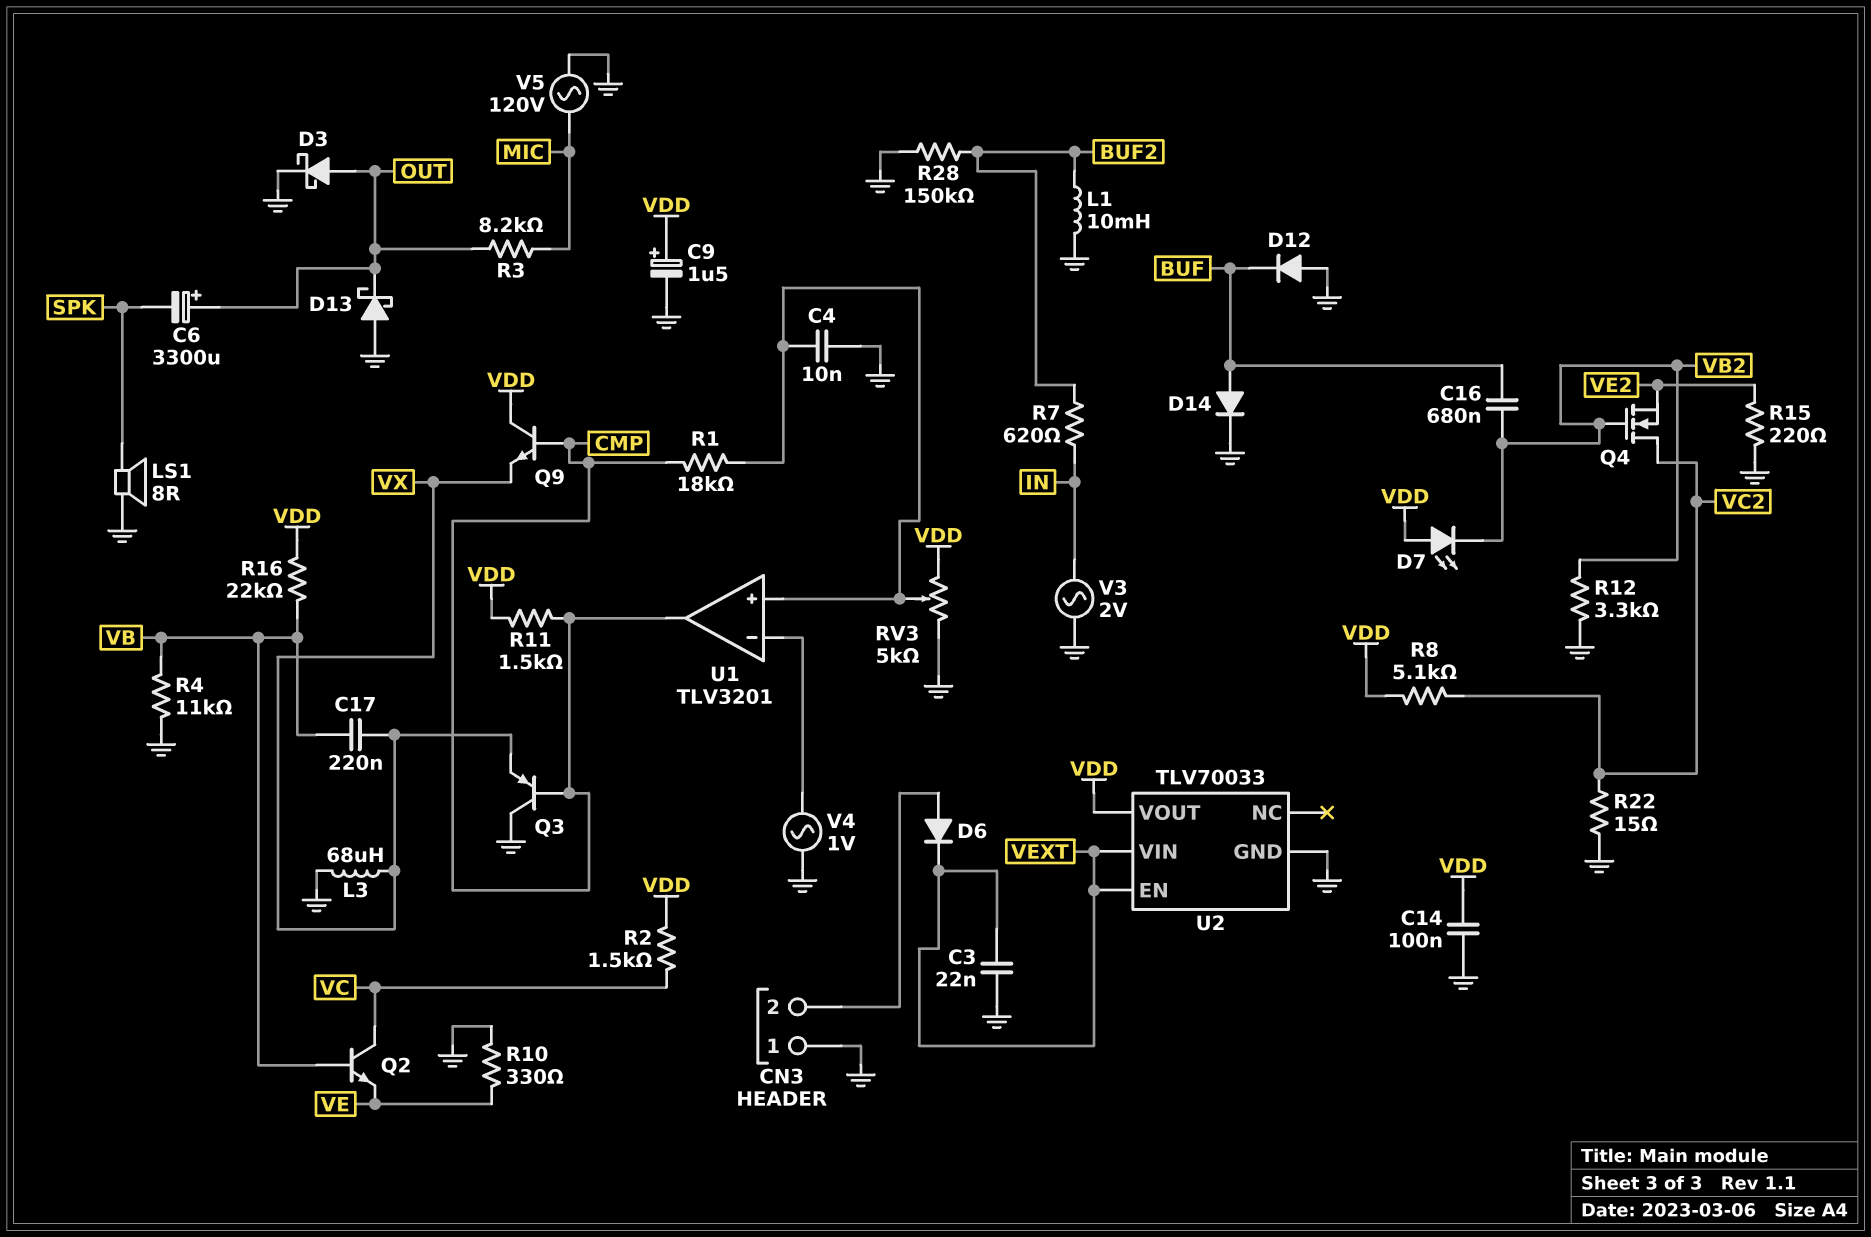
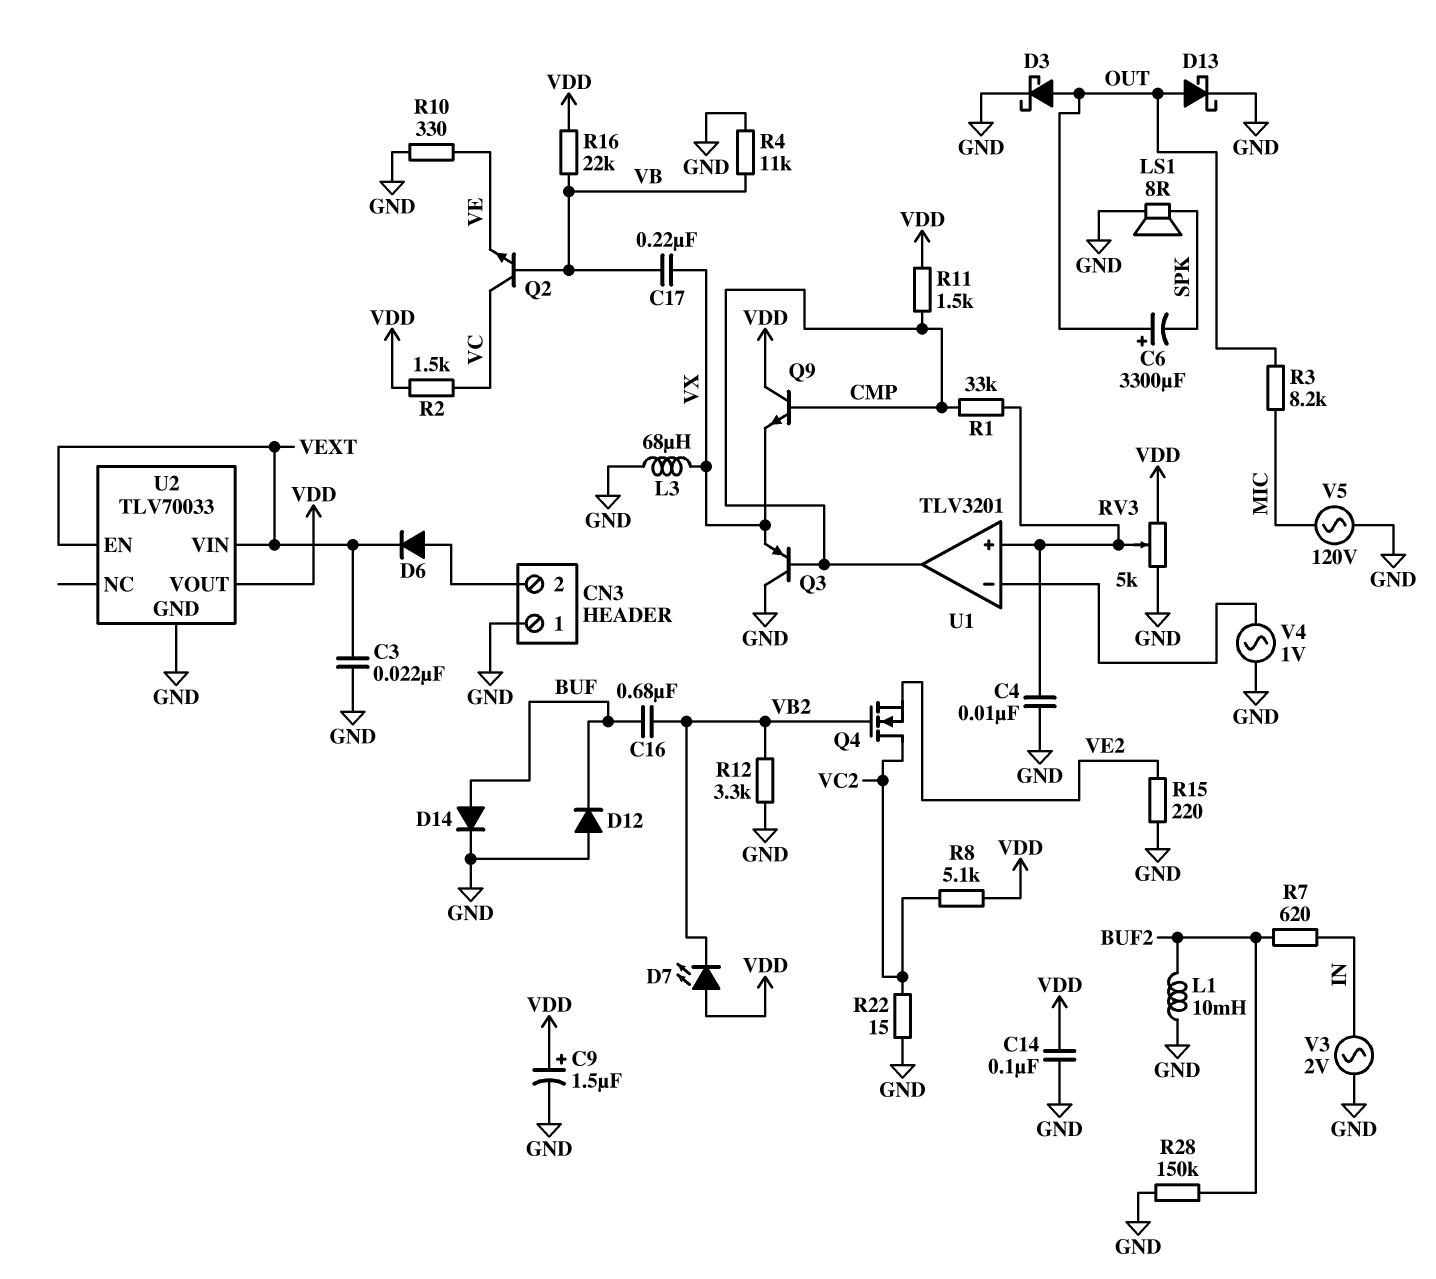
D13: schottky (A GND, K OUT) -> schottky (A OUT, K GND)
R1: 18k (CMP, U1/in+) -> 33k (CMP, U1/in+)

